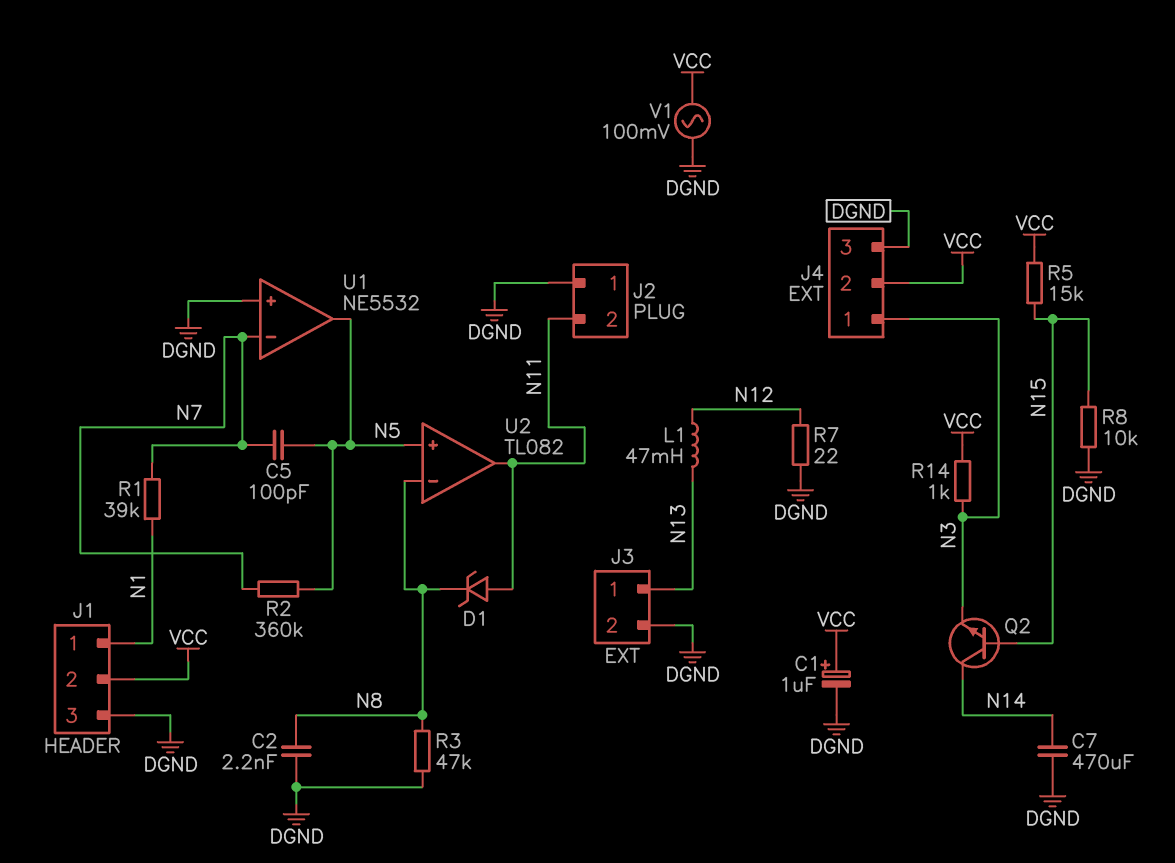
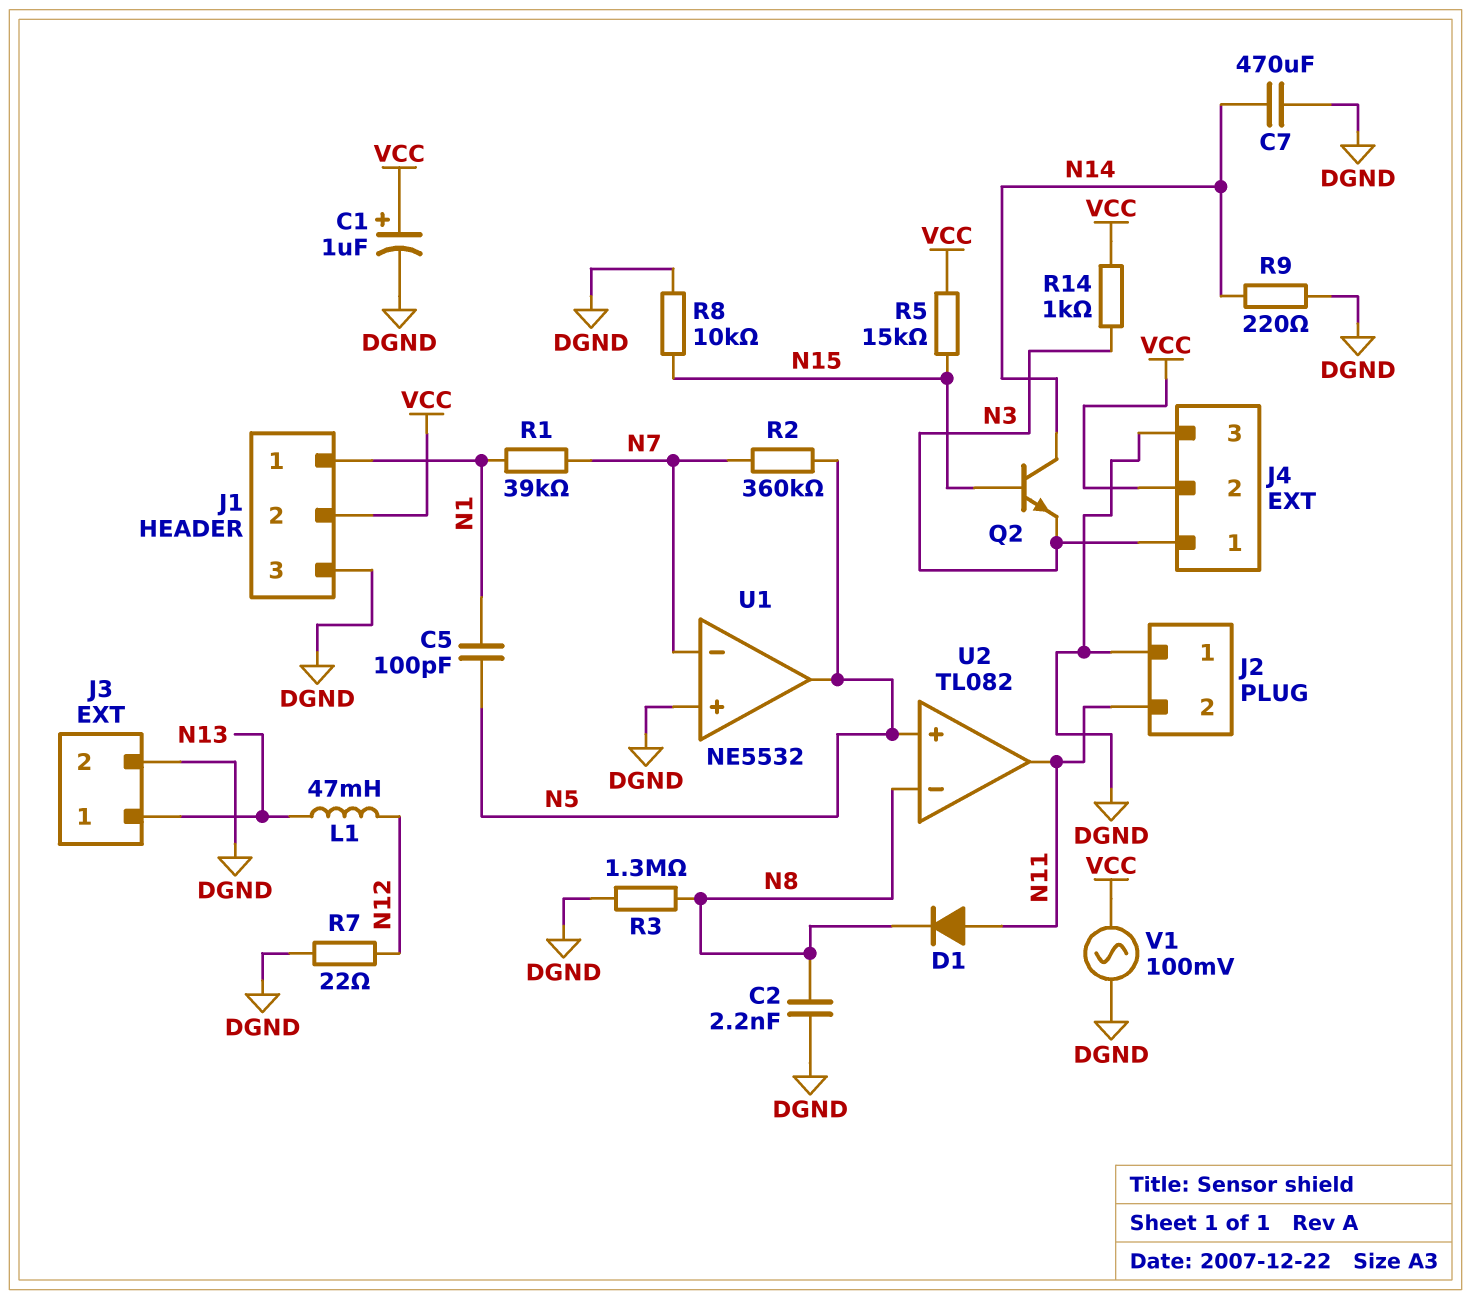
C5: 100pF (N5, N7) -> 100pF (N1, N5)
D1: zener (A N11, K N8) -> diode (A N11, K N8)
R3: 47k (DGND, N8) -> 1.3M (DGND, N8)
R9: none -> 220 (DGND, N14)

